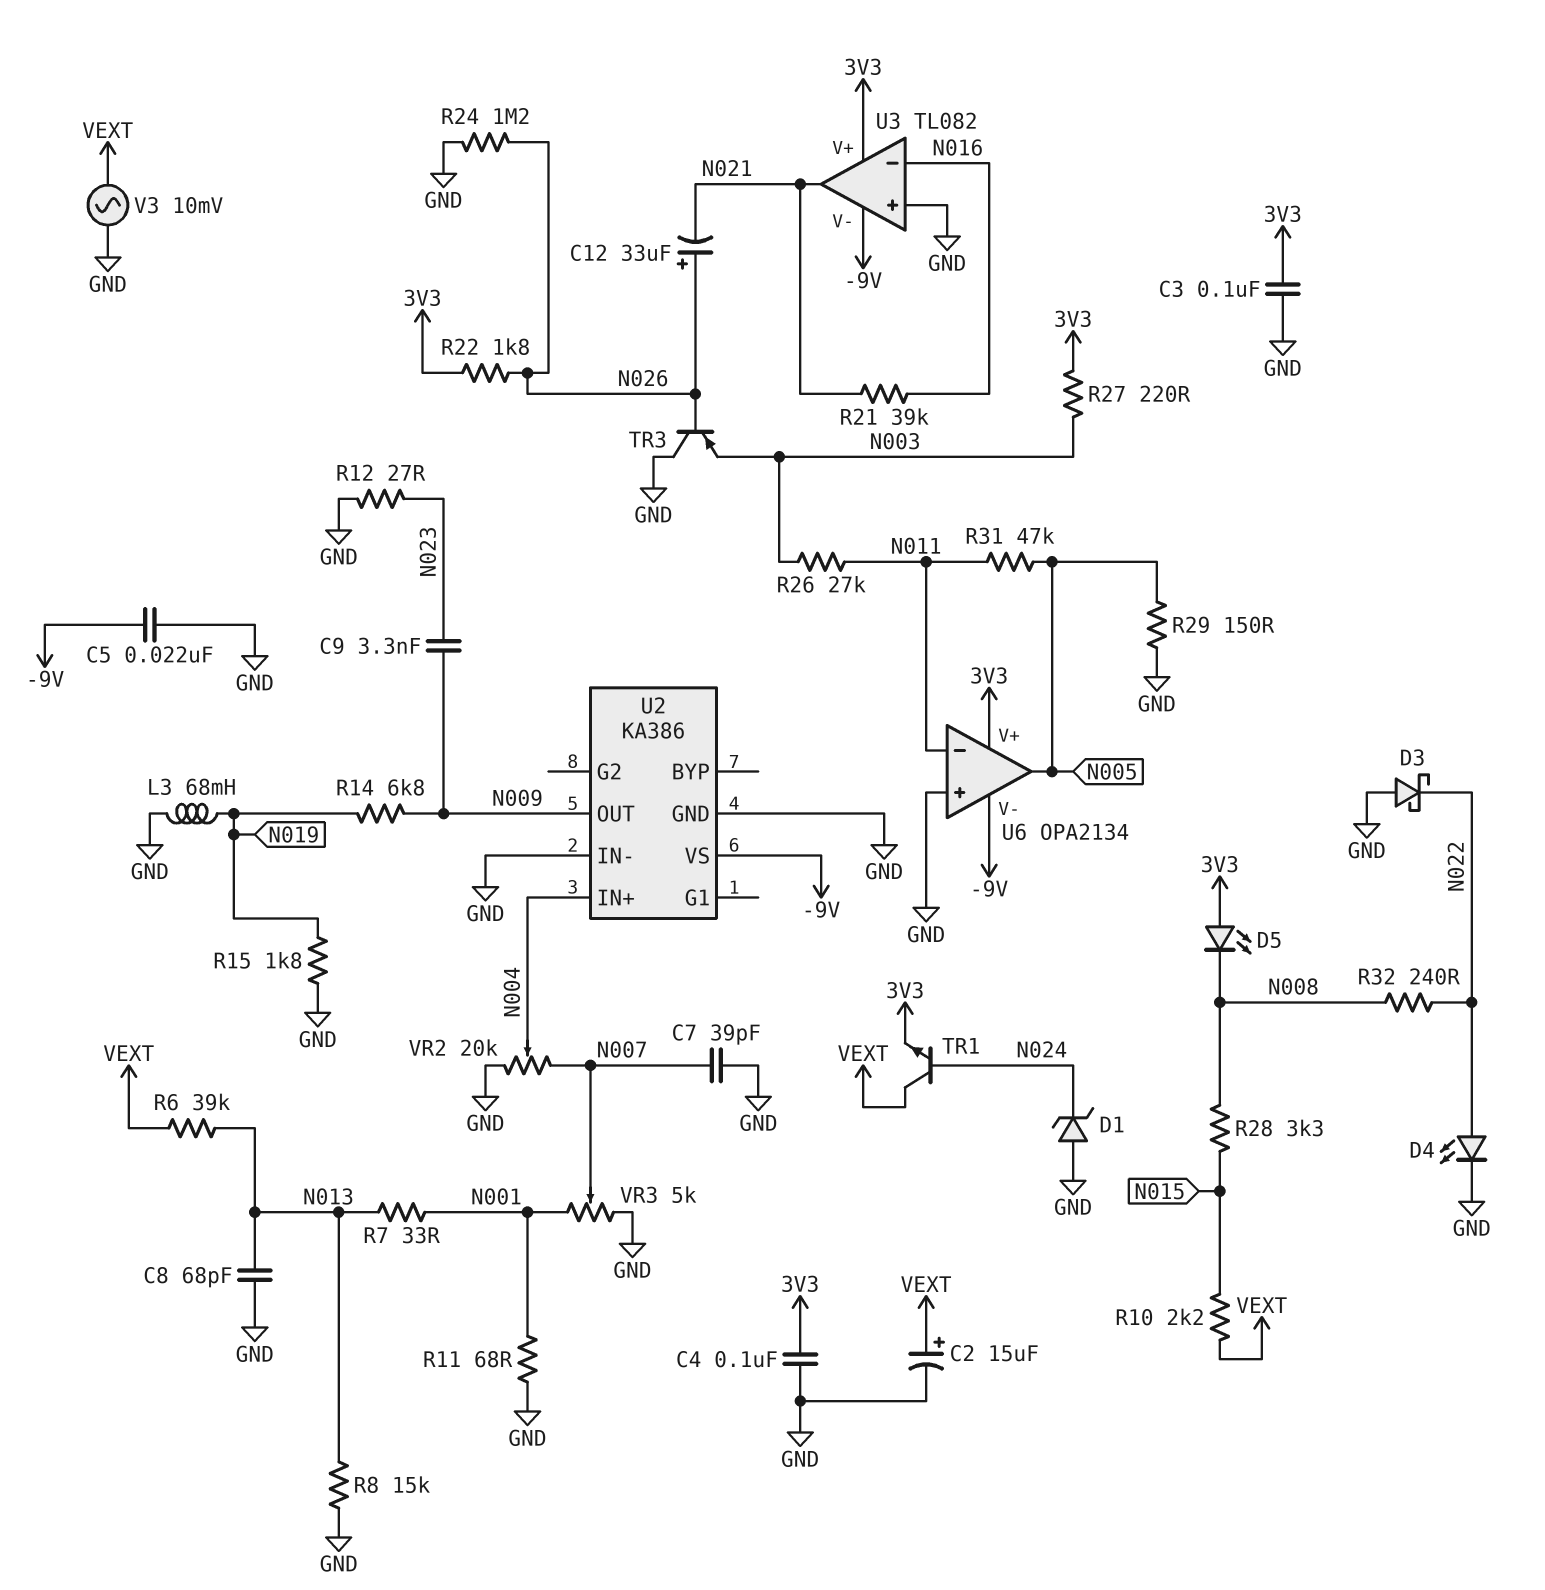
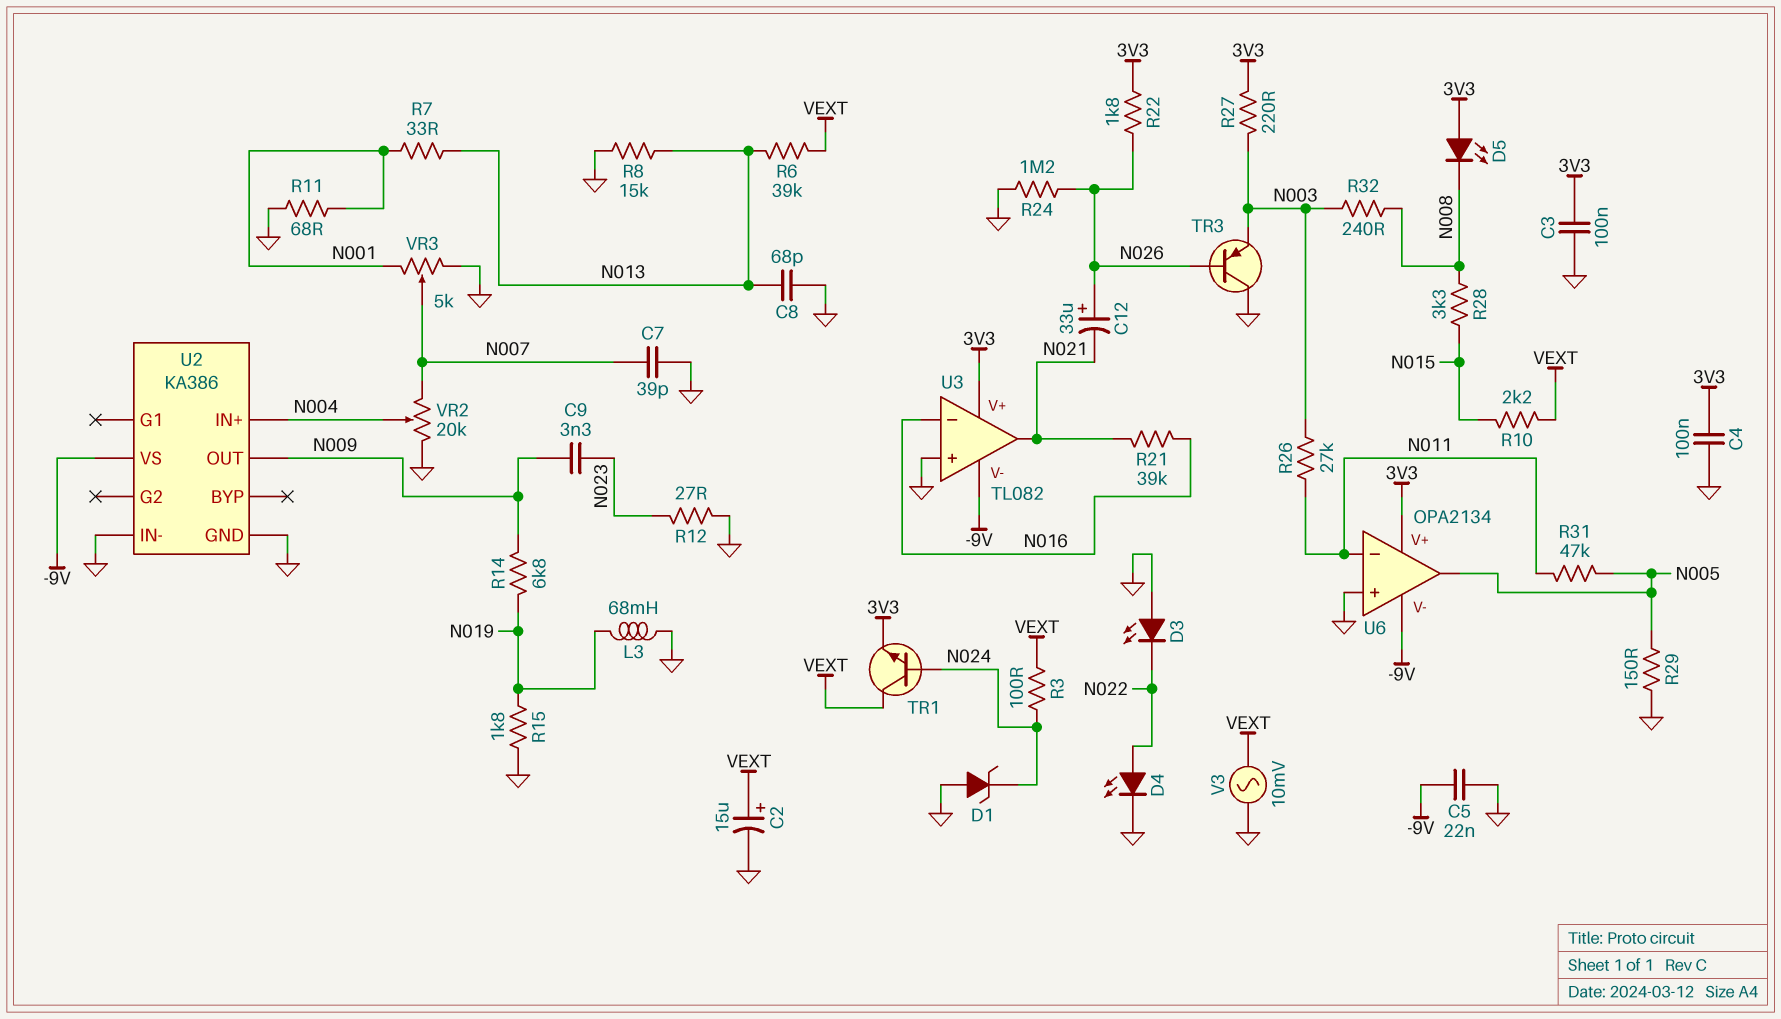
D3: schottky (A GND, K N022) -> LED (A GND, K N022)
R3: none -> 100 (N024, VEXT)
R32: 240 (N008, N022) -> 240 (N003, N008)

